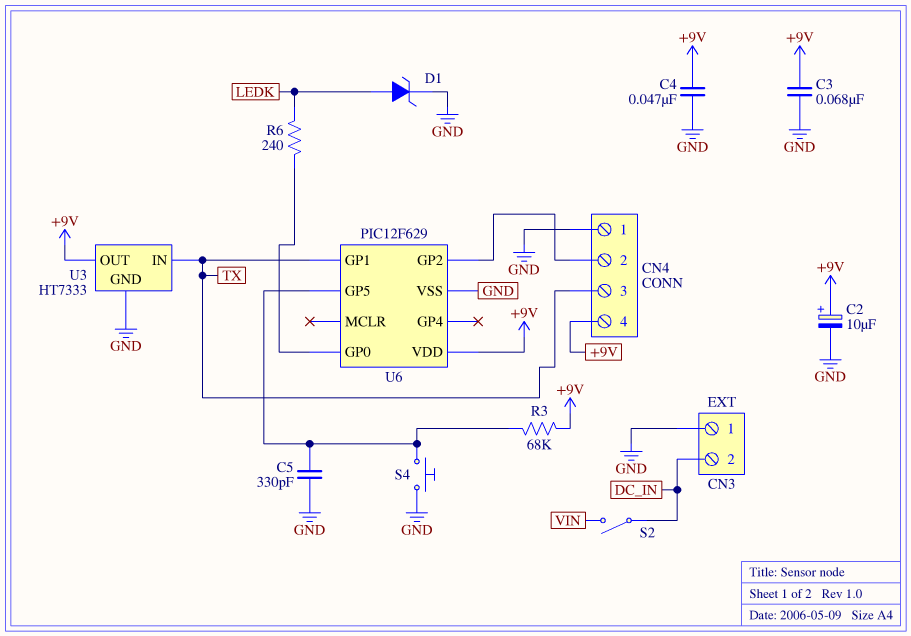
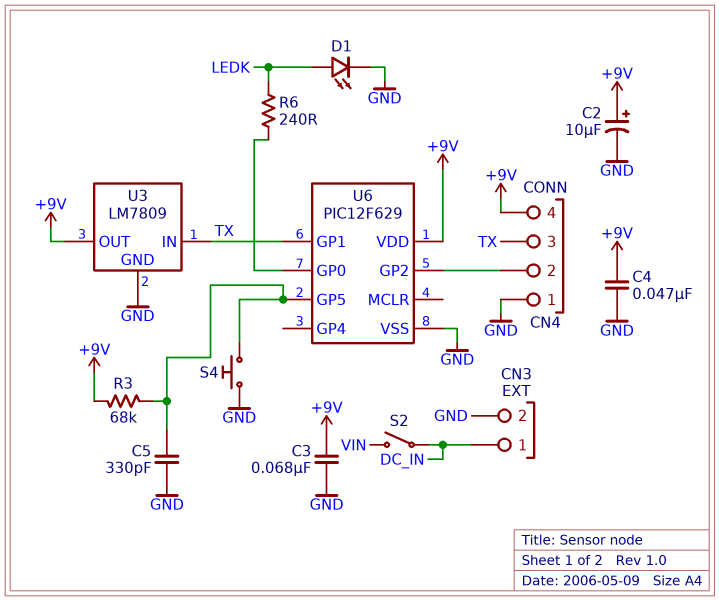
CN3 pin 1: GND -> DC_IN
CN3 pin 2: DC_IN -> GND
D1: zener (A LEDK, K GND) -> LED (A LEDK, K GND)
U3: HT7333 -> LM7809

